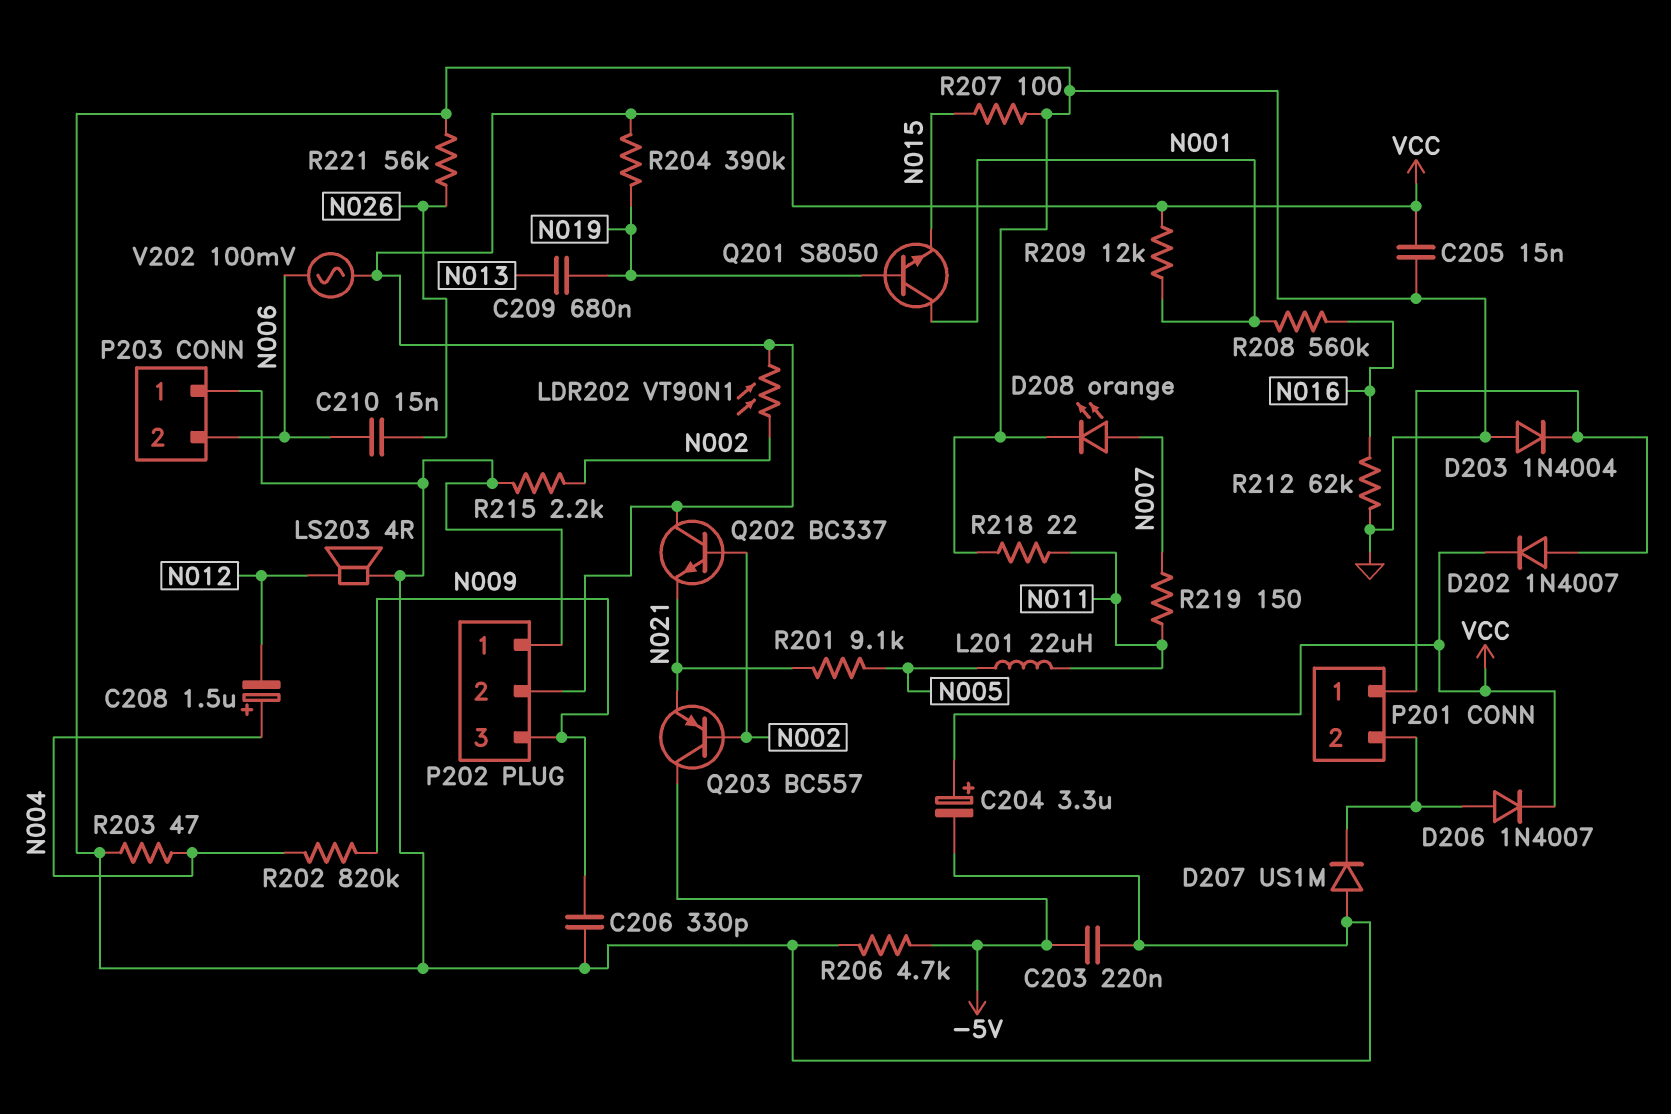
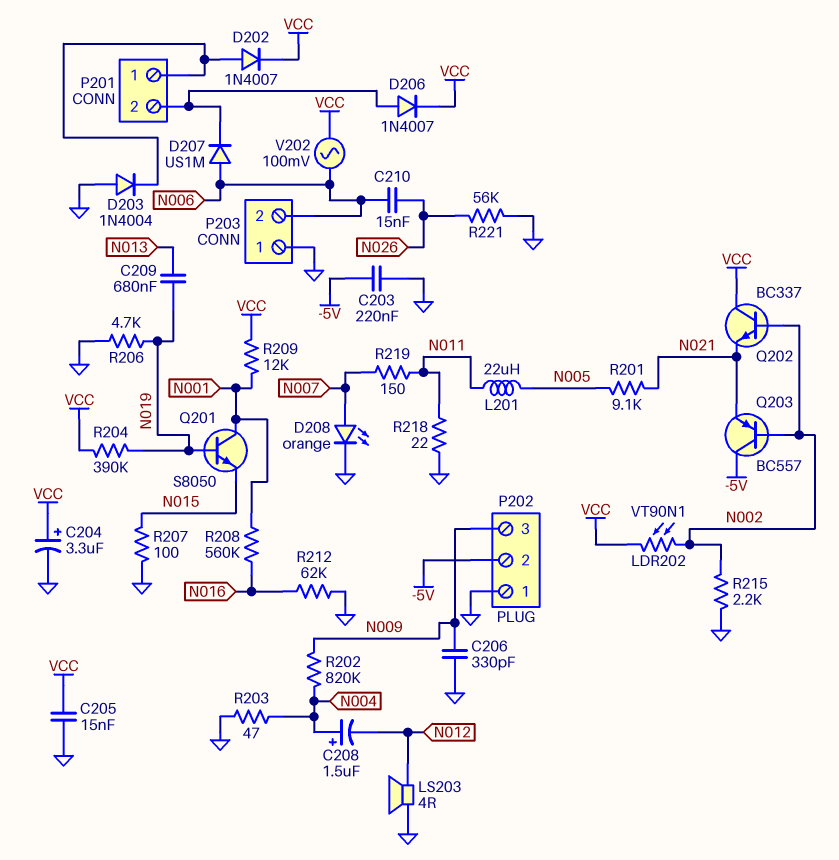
D207: diode US1M (A GND, K P201/2) -> diode US1M (A N006, K P201/2)
P202 pin 2: VCC -> -5V
R206: 4.7k (-5V, GND) -> 4.7k (GND, N019)

